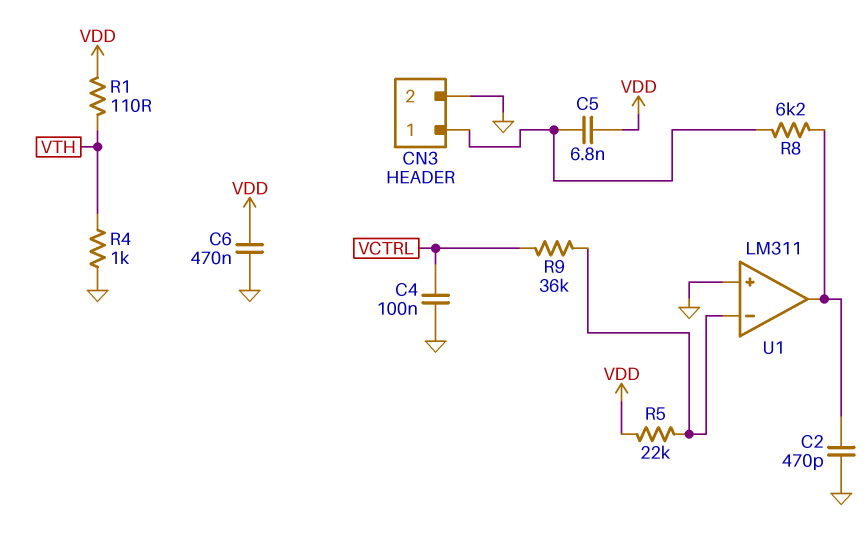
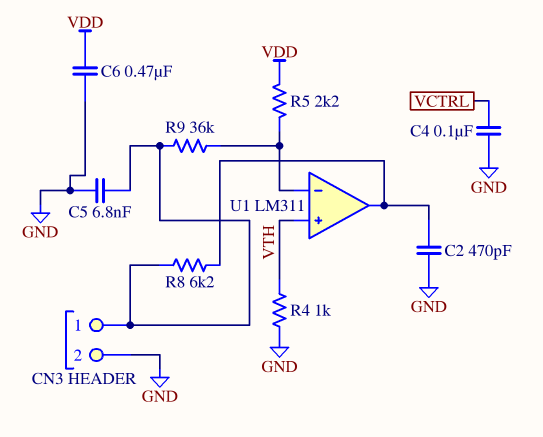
C5: 6.8nF (CN3/1, VDD) -> 6.8nF (CN3/1, GND)
R1: 110 (VDD, VTH) -> none
R5: 22k (U1/in-, VDD) -> 2.2k (U1/in-, VDD)
R9: 36k (U1/in-, VCTRL) -> 36k (CN3/1, U1/in-)
U1 pin in+: GND -> VTH

